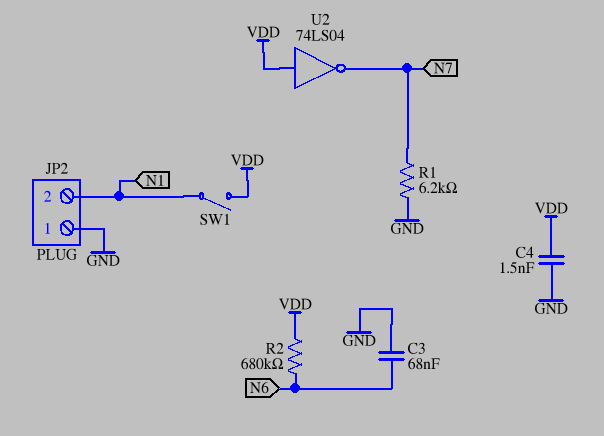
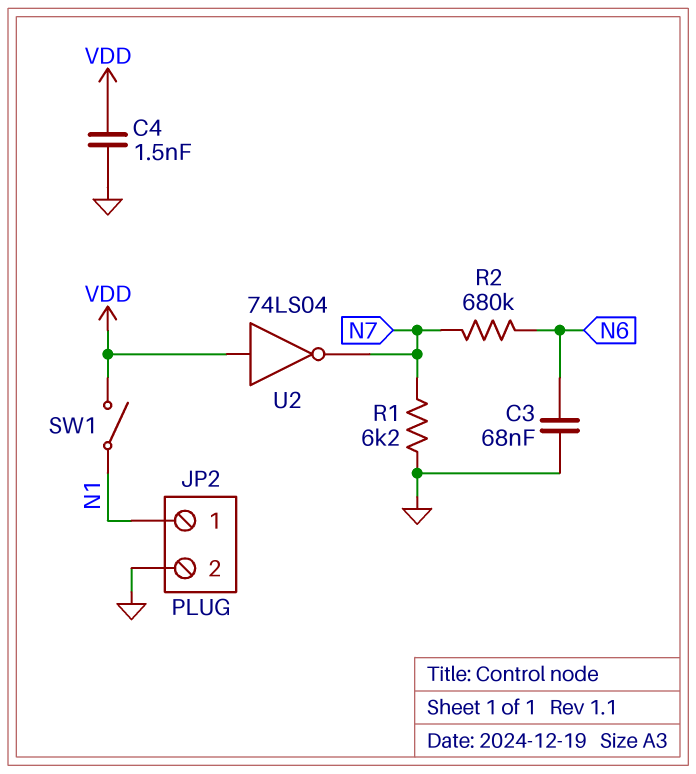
JP2 pin 1: GND -> N1
JP2 pin 2: N1 -> GND
R2: 680k (N6, VDD) -> 680k (N6, N7)

